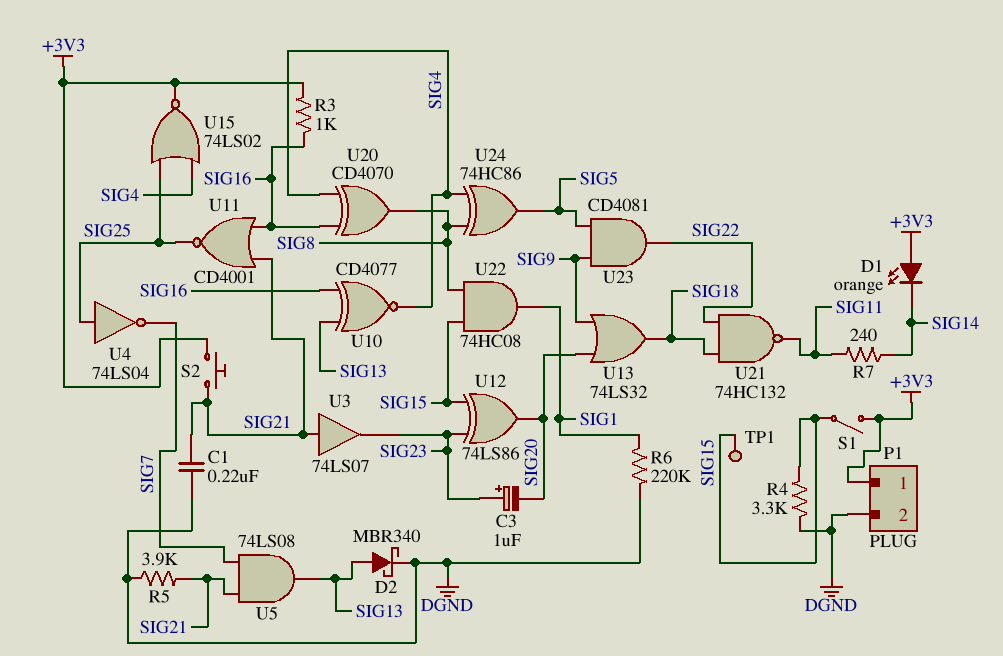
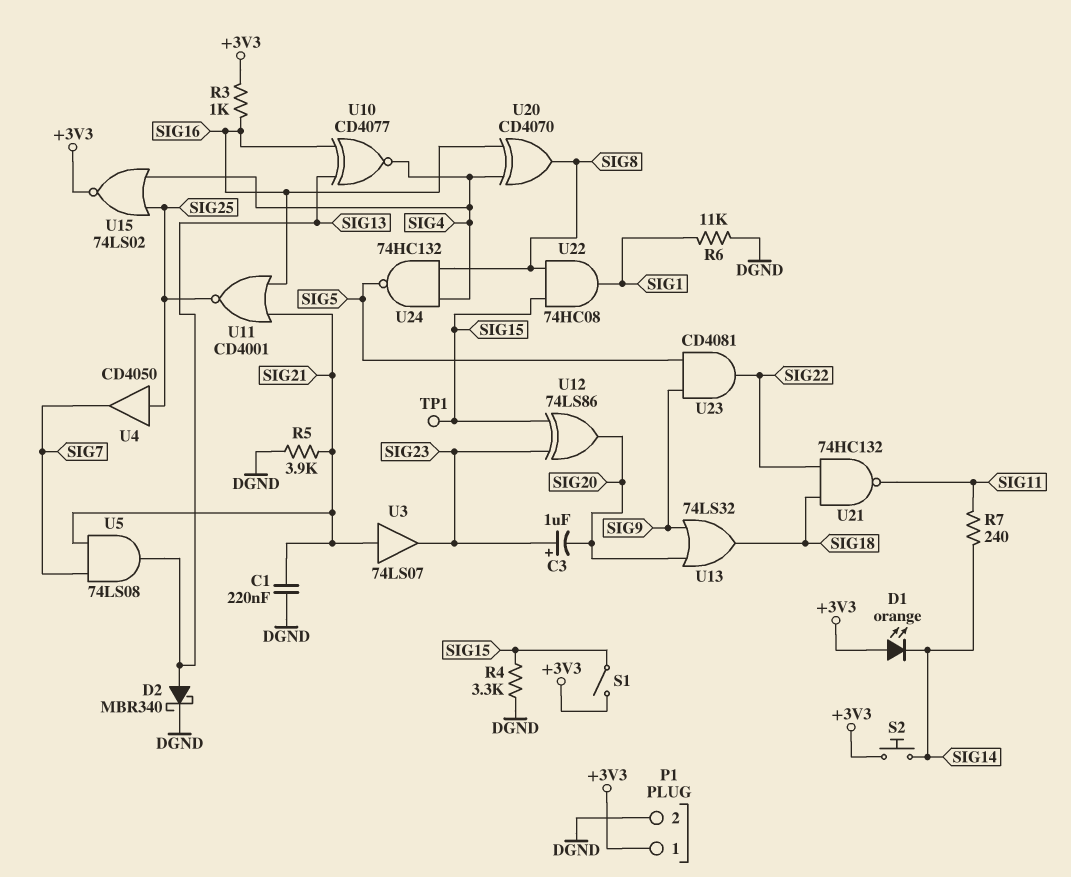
R6: 220k (DGND, SIG1) -> 11k (DGND, SIG1)
S2: button (+3V3, SIG21) -> button (+3V3, SIG14)
U4: NOT 74LS04 (in SIG25, out SIG7) -> buffer CD4050 (in SIG25, out SIG7)
U24: XOR 74HC86 (in SIG4, in SIG8, out SIG5) -> NAND 74HC132 (in SIG4, in SIG8, out SIG5)

